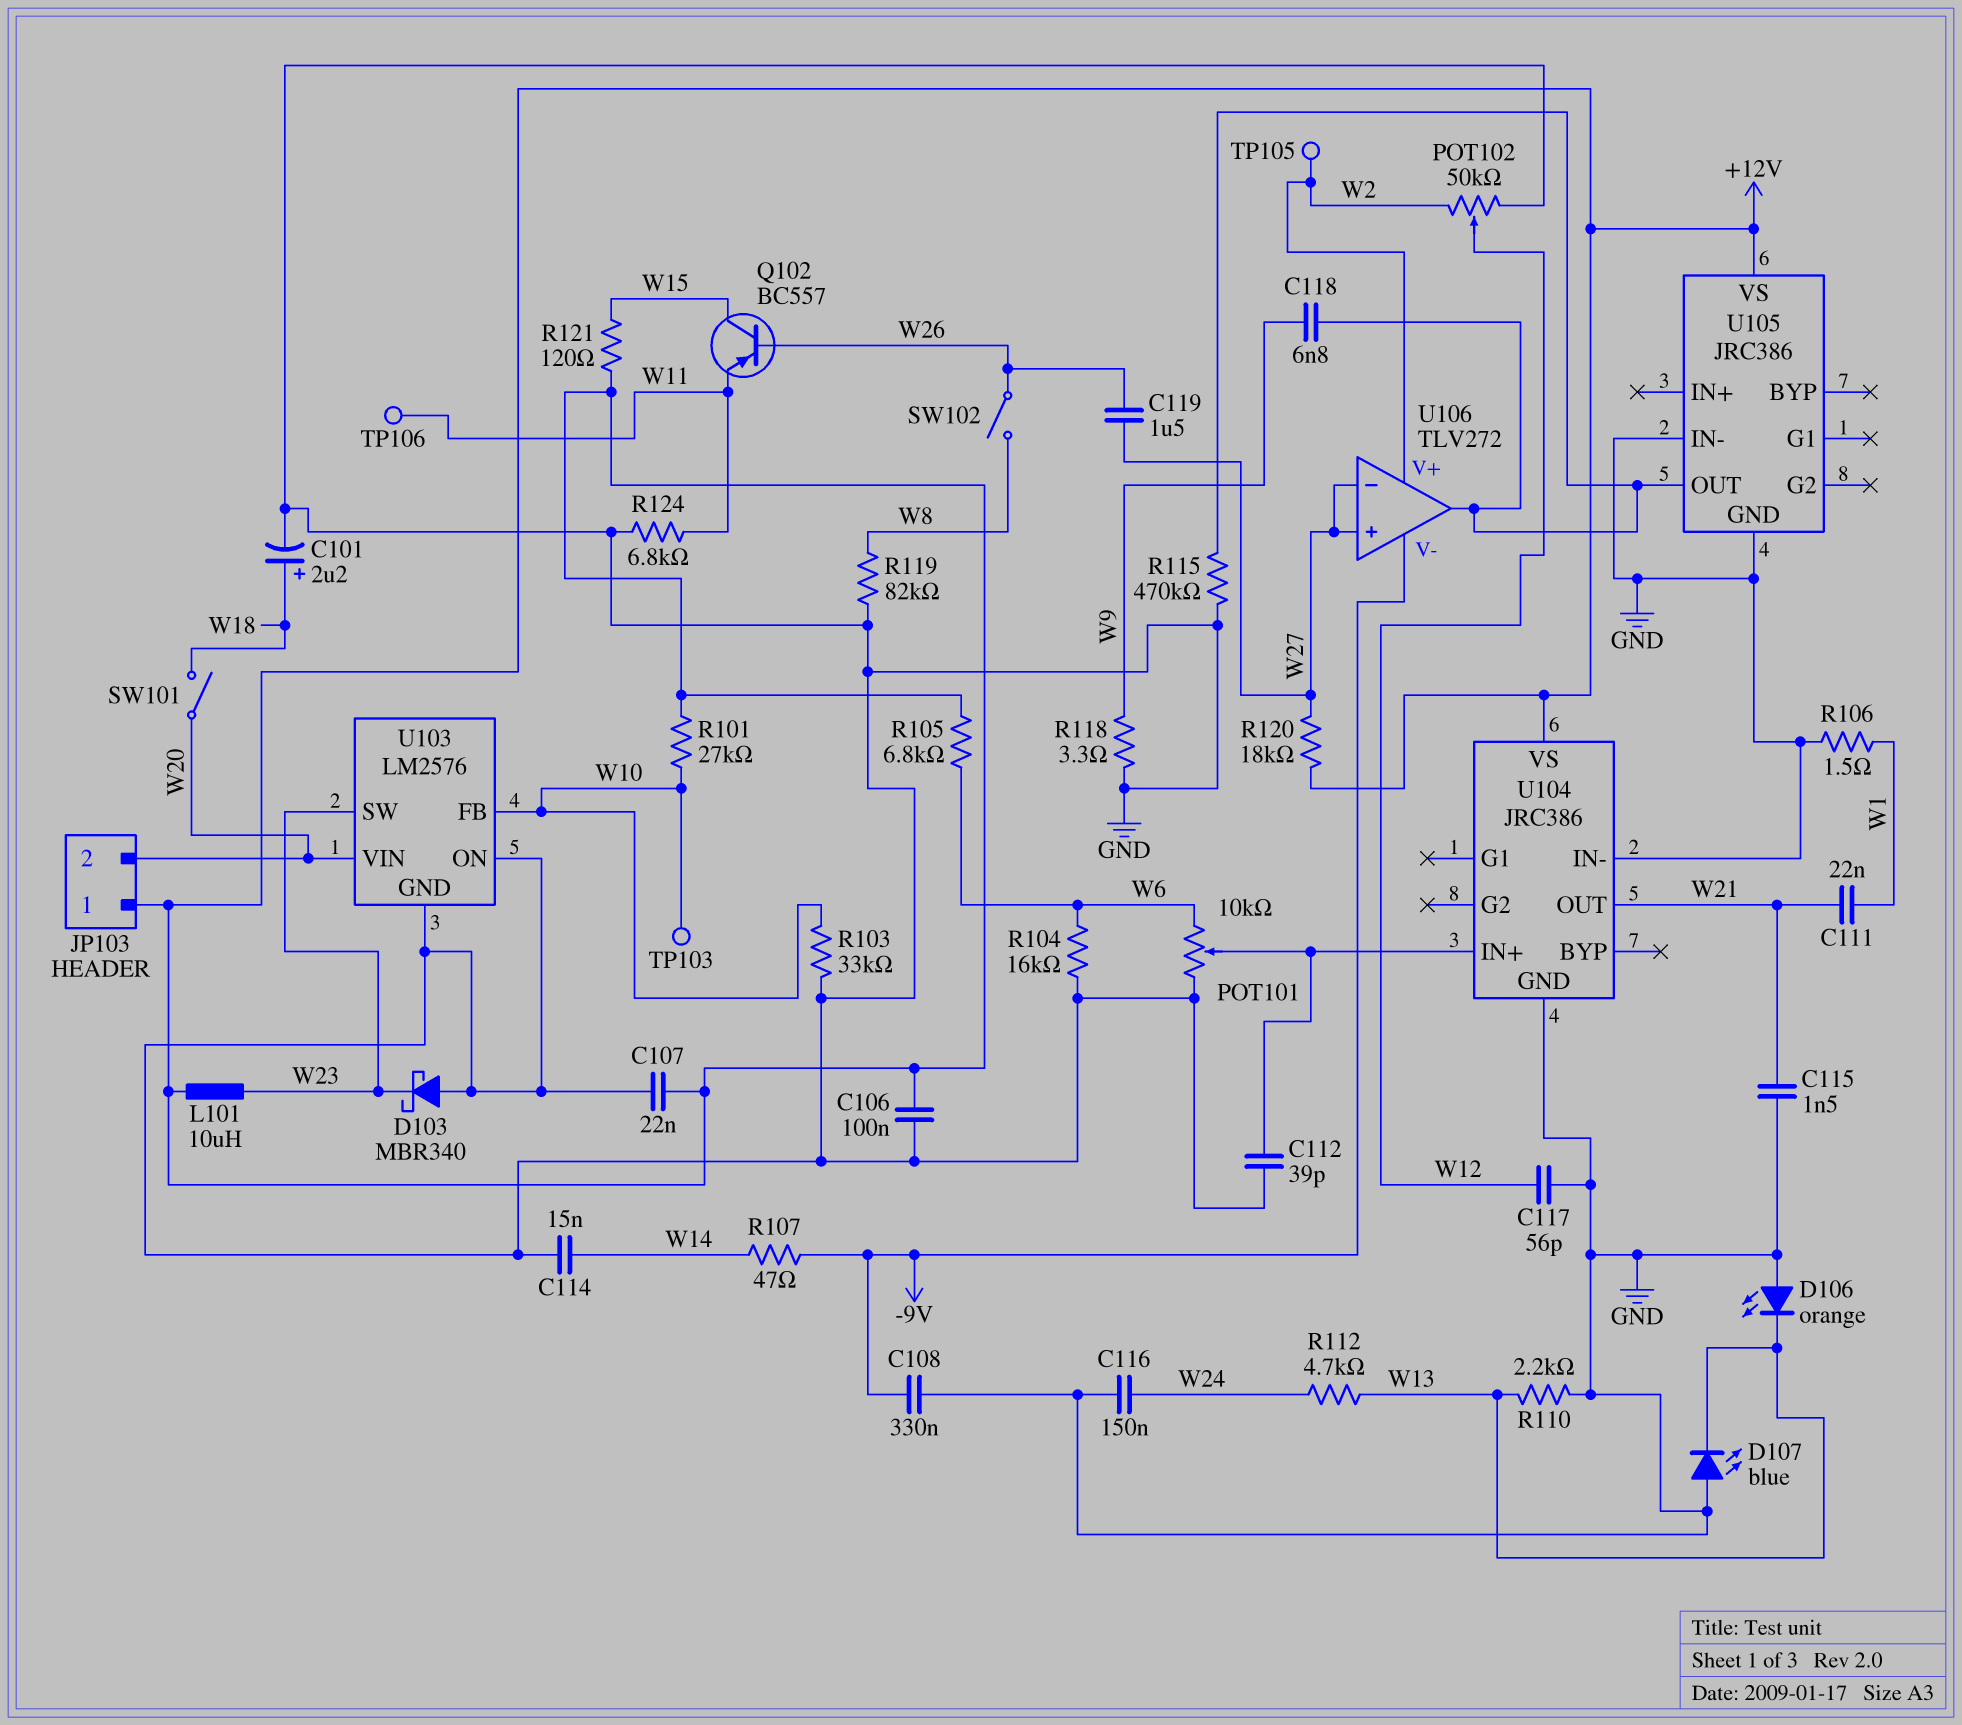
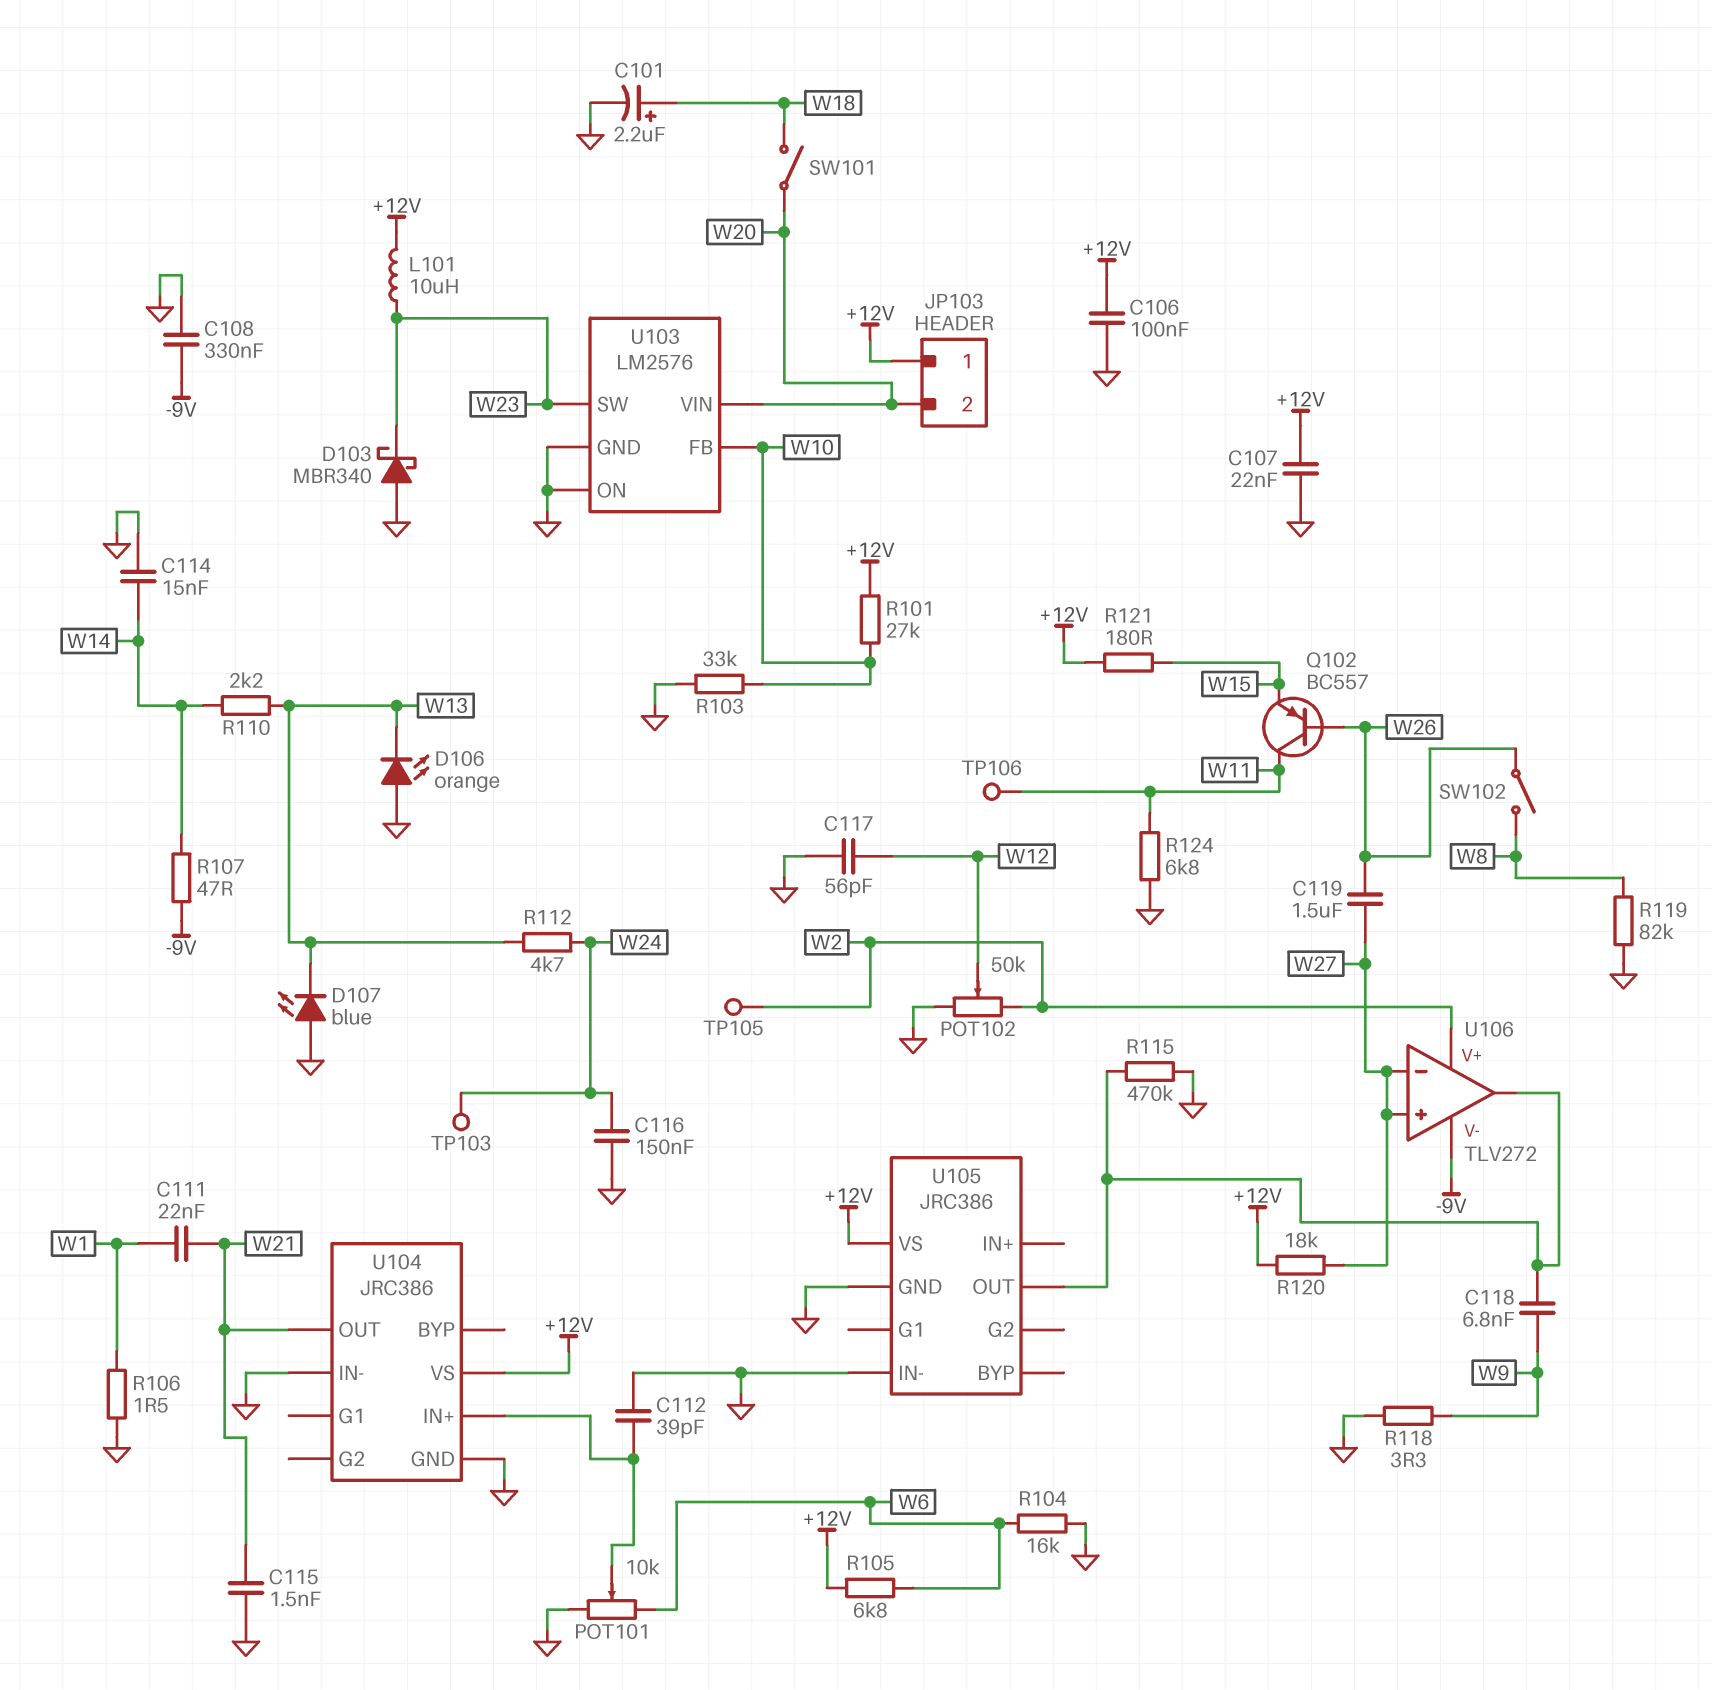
Q102: PNP BC557 (B W26, C W15, E W11) -> PNP BC557 (B W26, C W11, E W15)
R110: 2.2k (GND, W13) -> 2.2k (W13, W14)
R121: 120 (+12V, W15) -> 180 (+12V, W15)
TP103: test point (W10) -> test point (W24)

